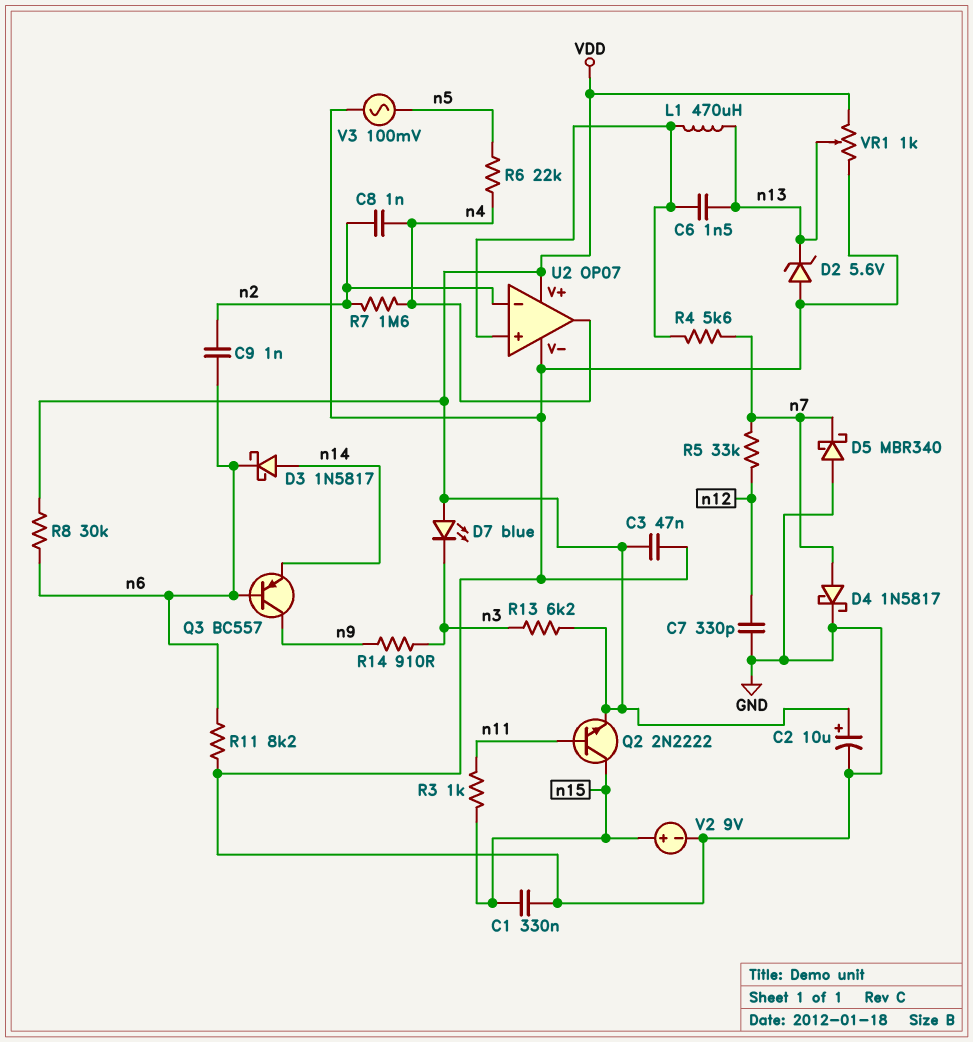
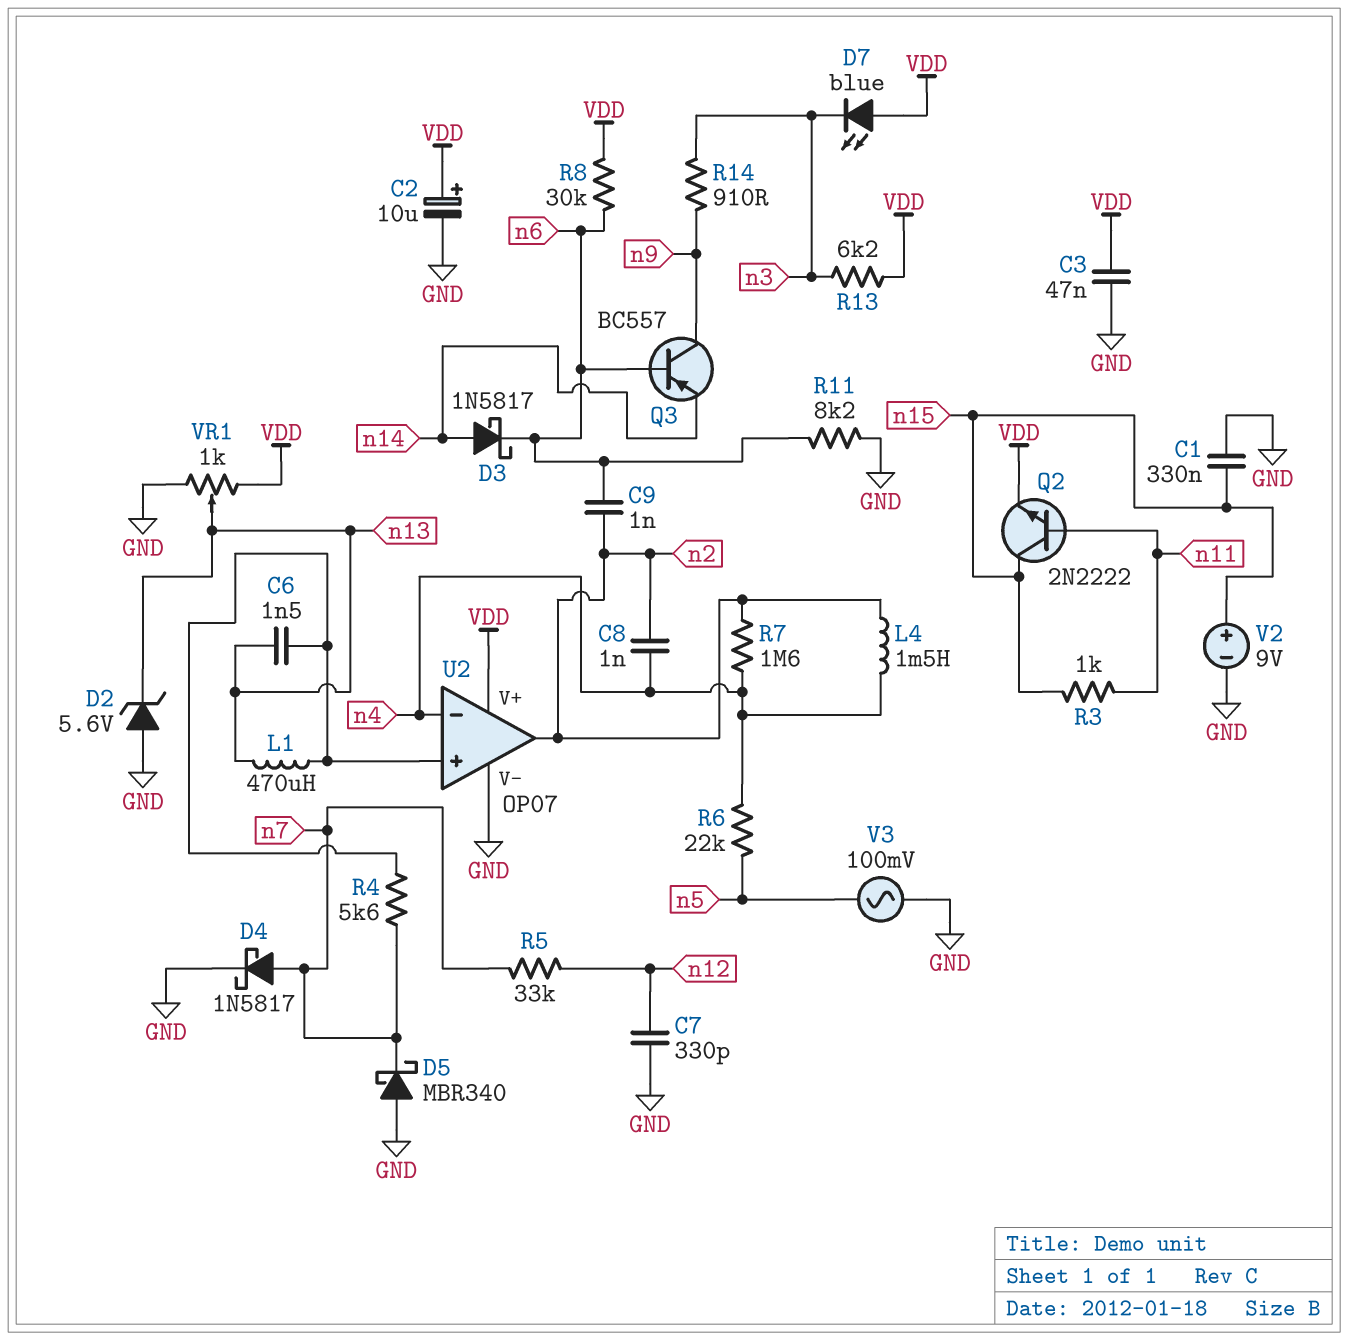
L4: none -> 1.5mH (n2, n4)
U2 pin in-: n2 -> n4
U2 pin out: n4 -> n2

